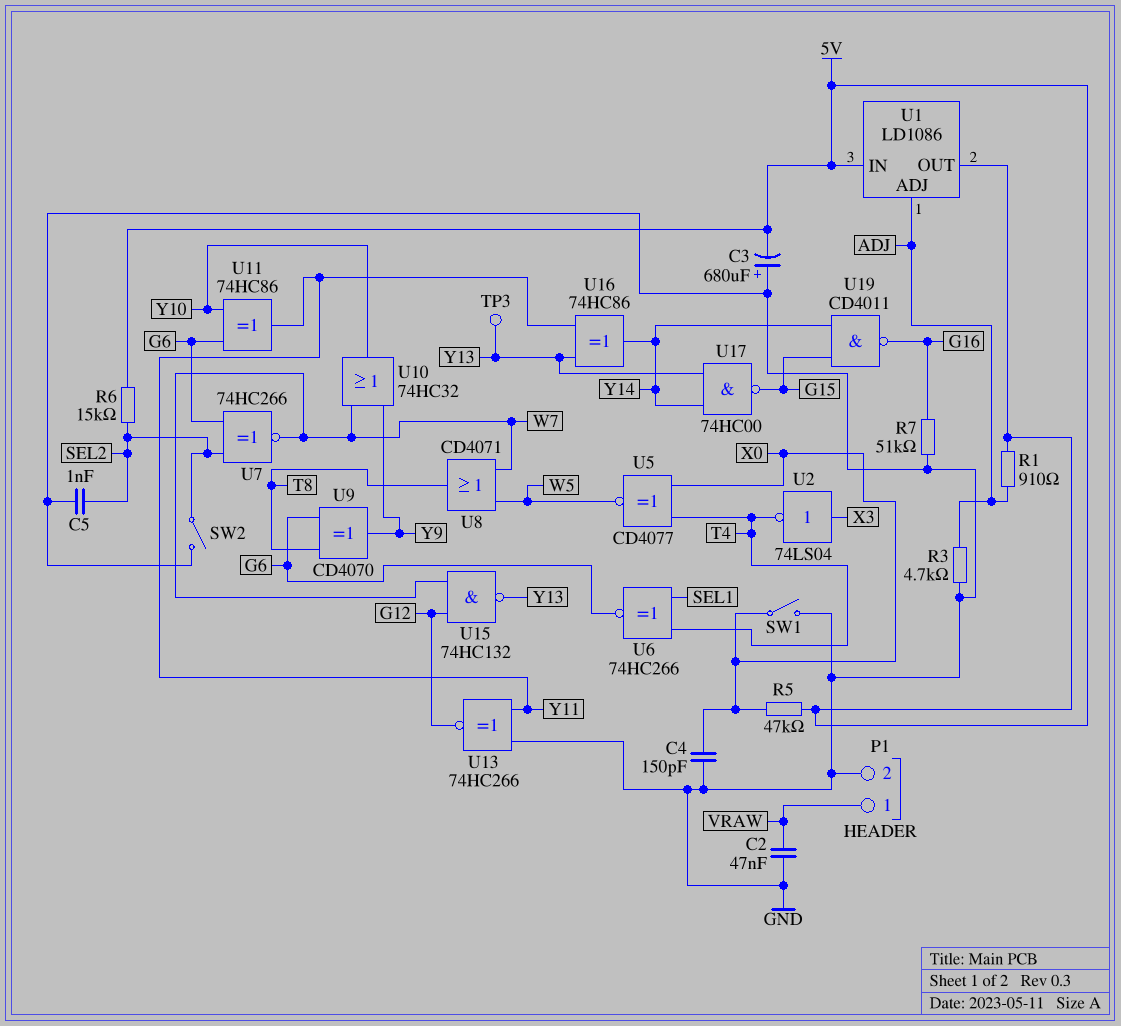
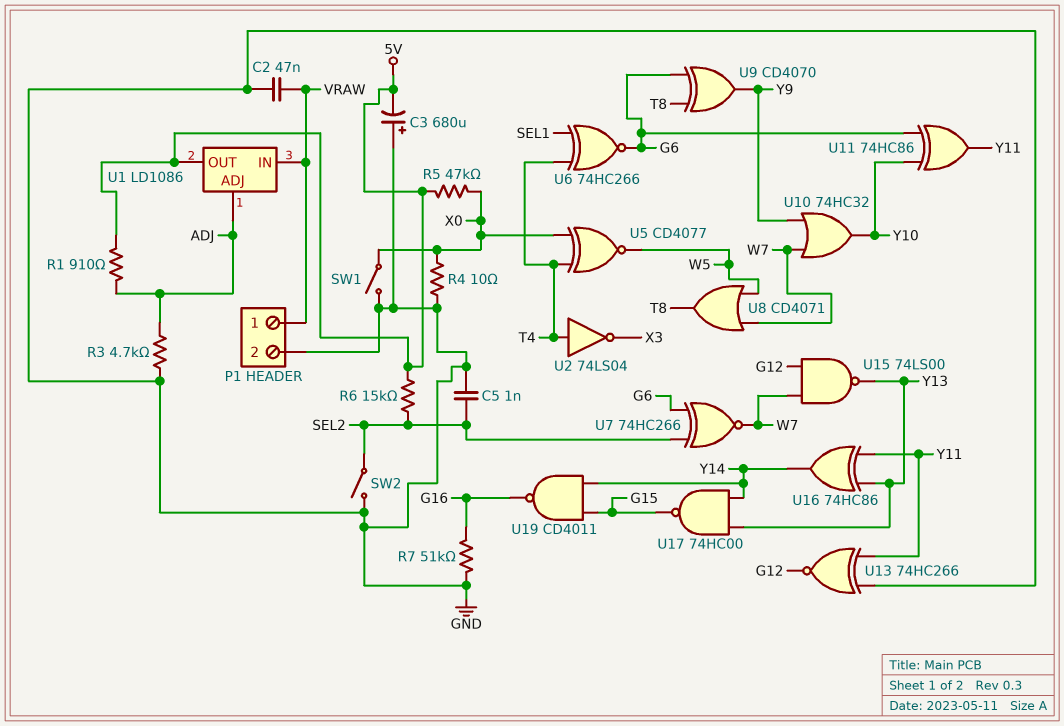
C4: 150pF (GND, X0) -> none
R4: none -> 10 (GND, X0)
TP3: test point (Y13) -> none
U1 pin IN: 5V -> VRAW
U2: NOT 74LS04 (in X3, out T4) -> NOT 74LS04 (in T4, out X3)
U15: NAND 74HC132 (in G12, in W7, out Y13) -> NAND 74LS00 (in G12, in W7, out Y13)

